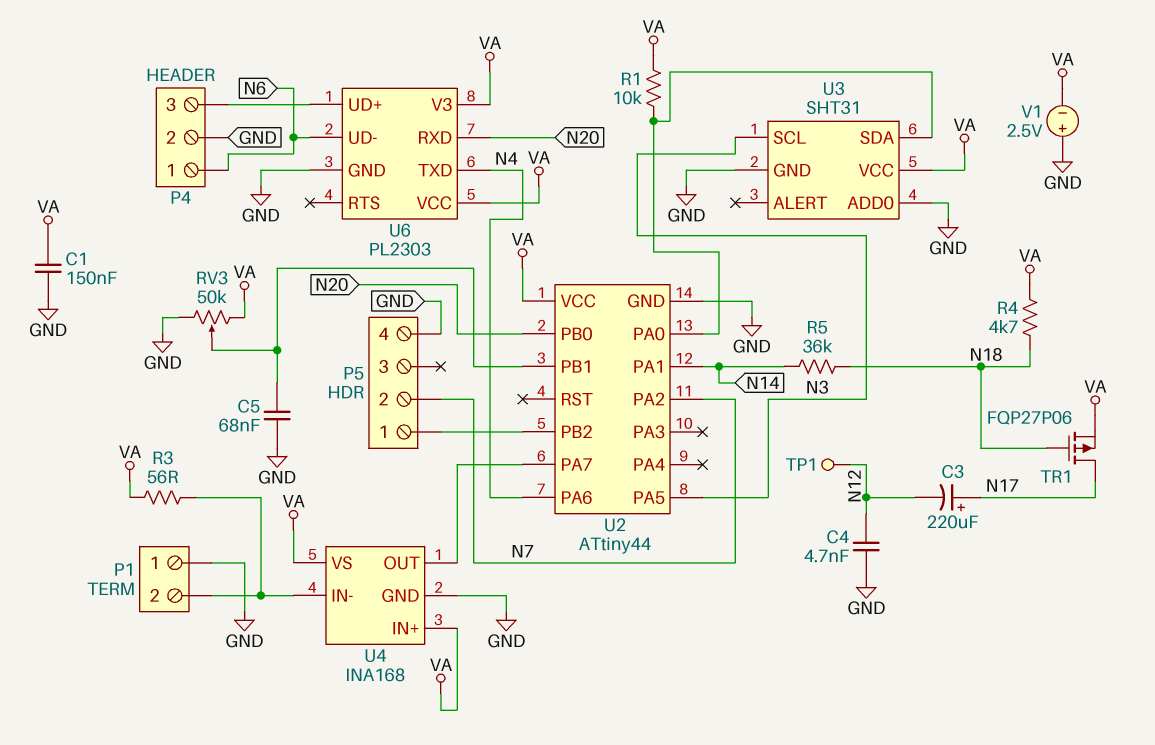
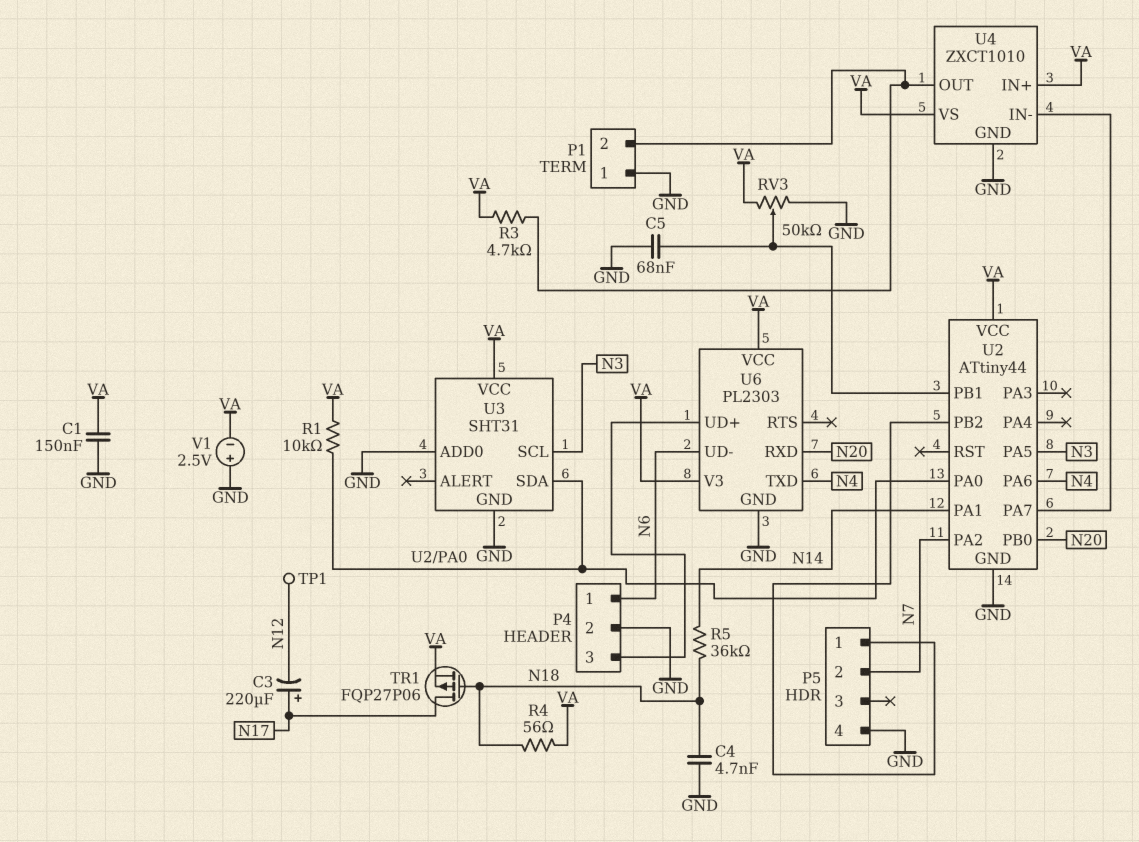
C4: 4.7nF (GND, N12) -> 4.7nF (GND, N18)
R3: 56 (P1/2, VA) -> 4.7k (P1/2, VA)
R4: 4.7k (N18, VA) -> 56 (N18, VA)
U4: INA168 -> ZXCT1010
U4 pin IN-: P1/2 -> U2/PA7
U4 pin OUT: U2/PA7 -> P1/2

